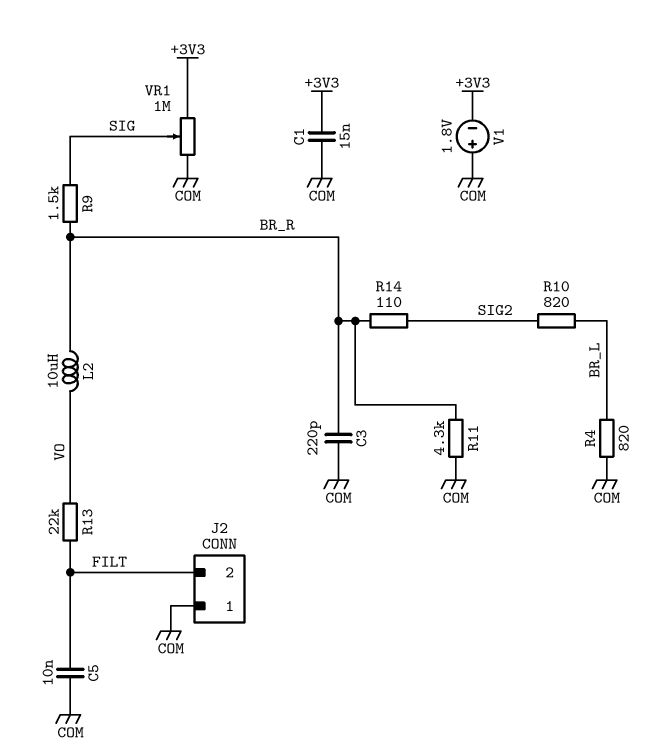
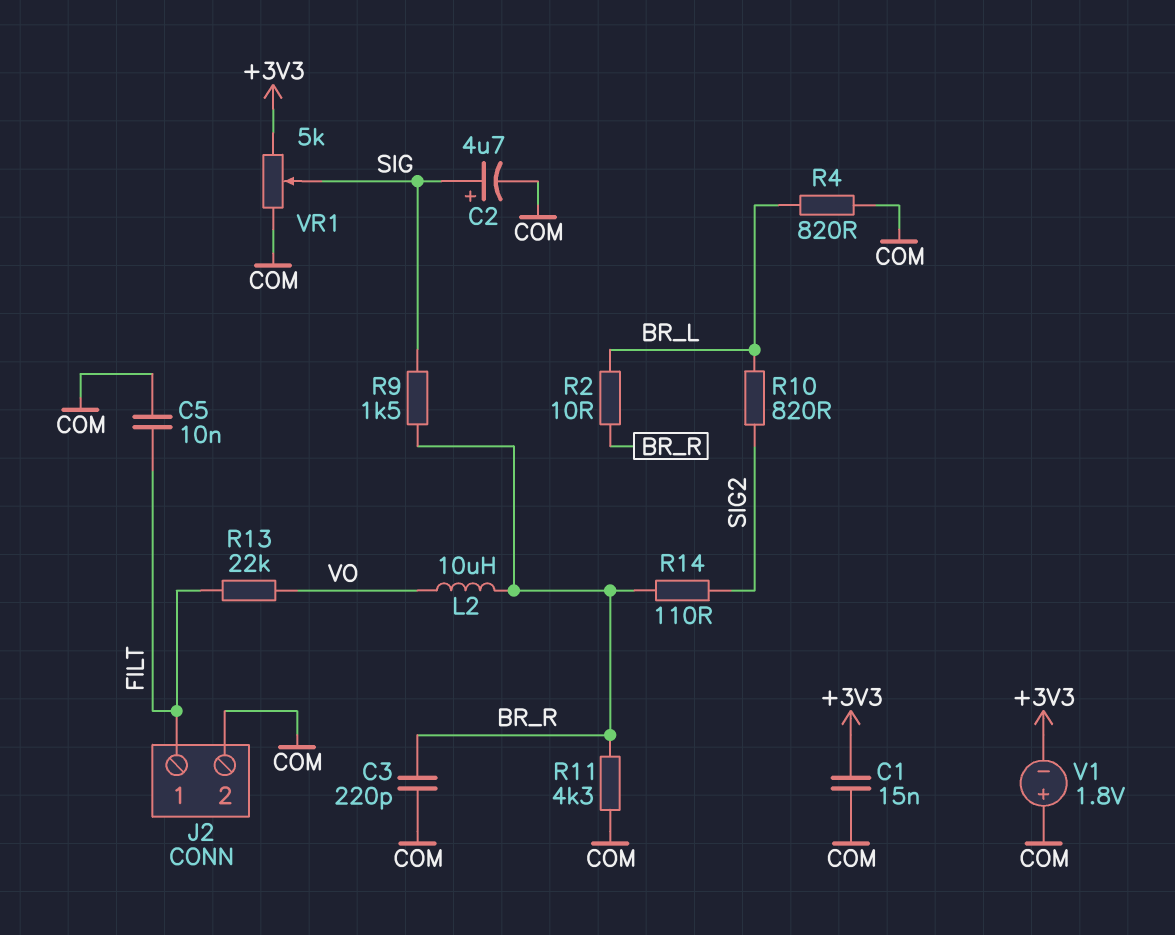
C2: none -> 4.7uF (plus SIG, minus COM)
J2 pin 1: COM -> FILT
J2 pin 2: FILT -> COM
R2: none -> 10 (BR_L, BR_R)
VR1: 1M (+3V3, COM, wiper SIG) -> 5k (+3V3, COM, wiper SIG)

